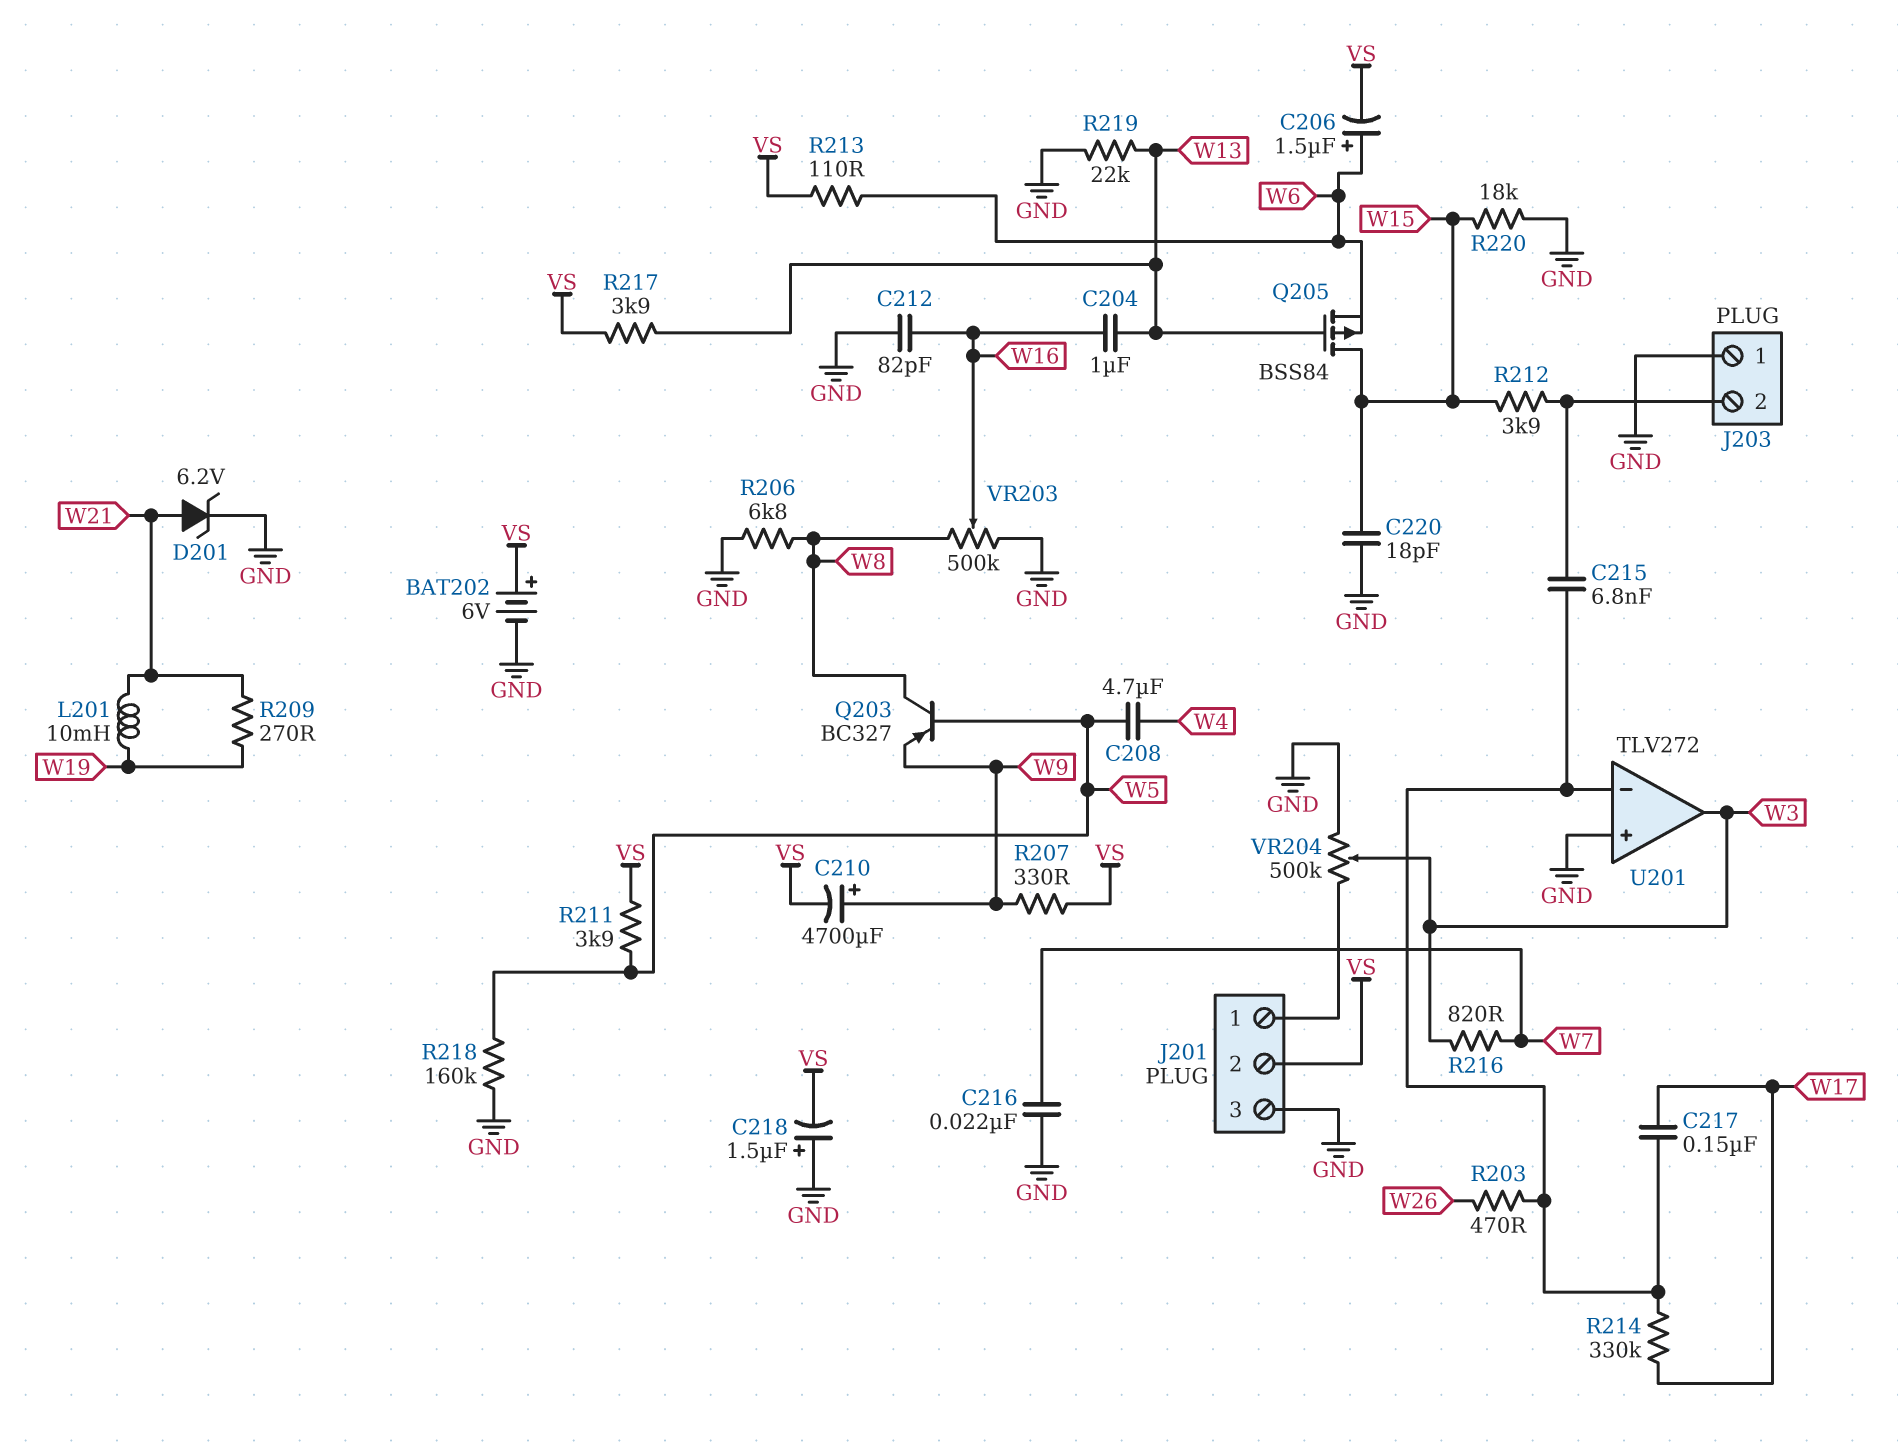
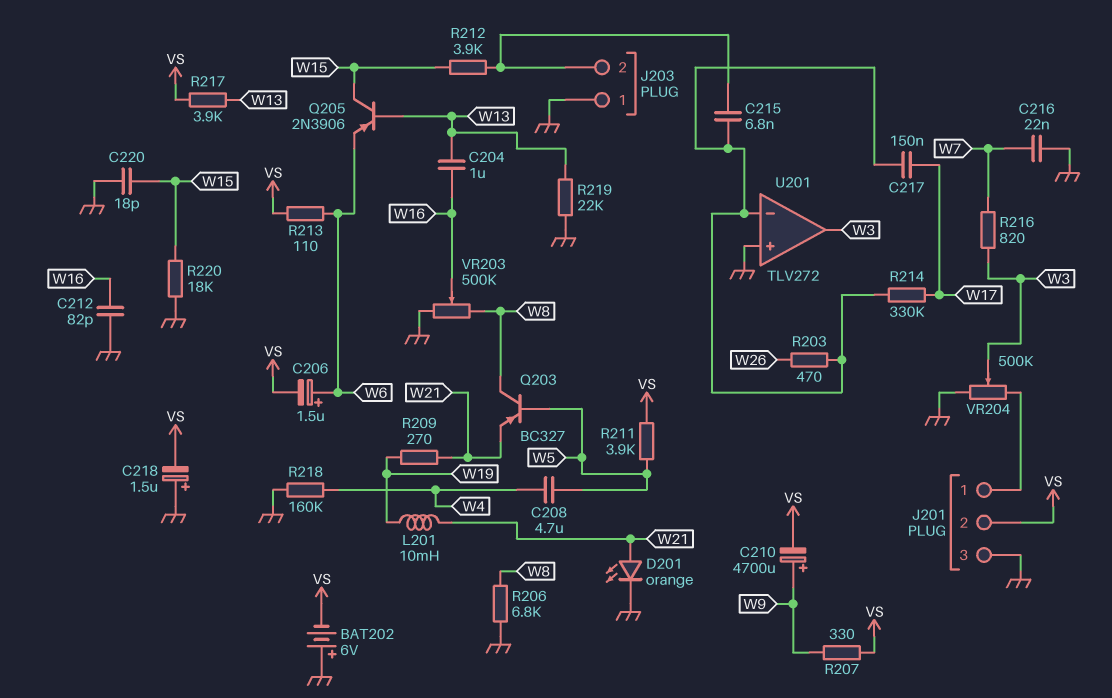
BAT202: 6V (plus VS, minus GND) -> 6V (plus GND, minus VS)
D201: zener 6.2V (A W21, K GND) -> LED orange (A W21, K GND)
Q203: PNP BC327 (B W5, C W8, E W9) -> PNP BC327 (B W5, C W8, E W21)
Q205: PMOS BSS84 (G W13, D W15, S W6) -> PNP 2N3906 (B W13, C W15, E W6)
R218: 160k (GND, W5) -> 160k (GND, W4)

